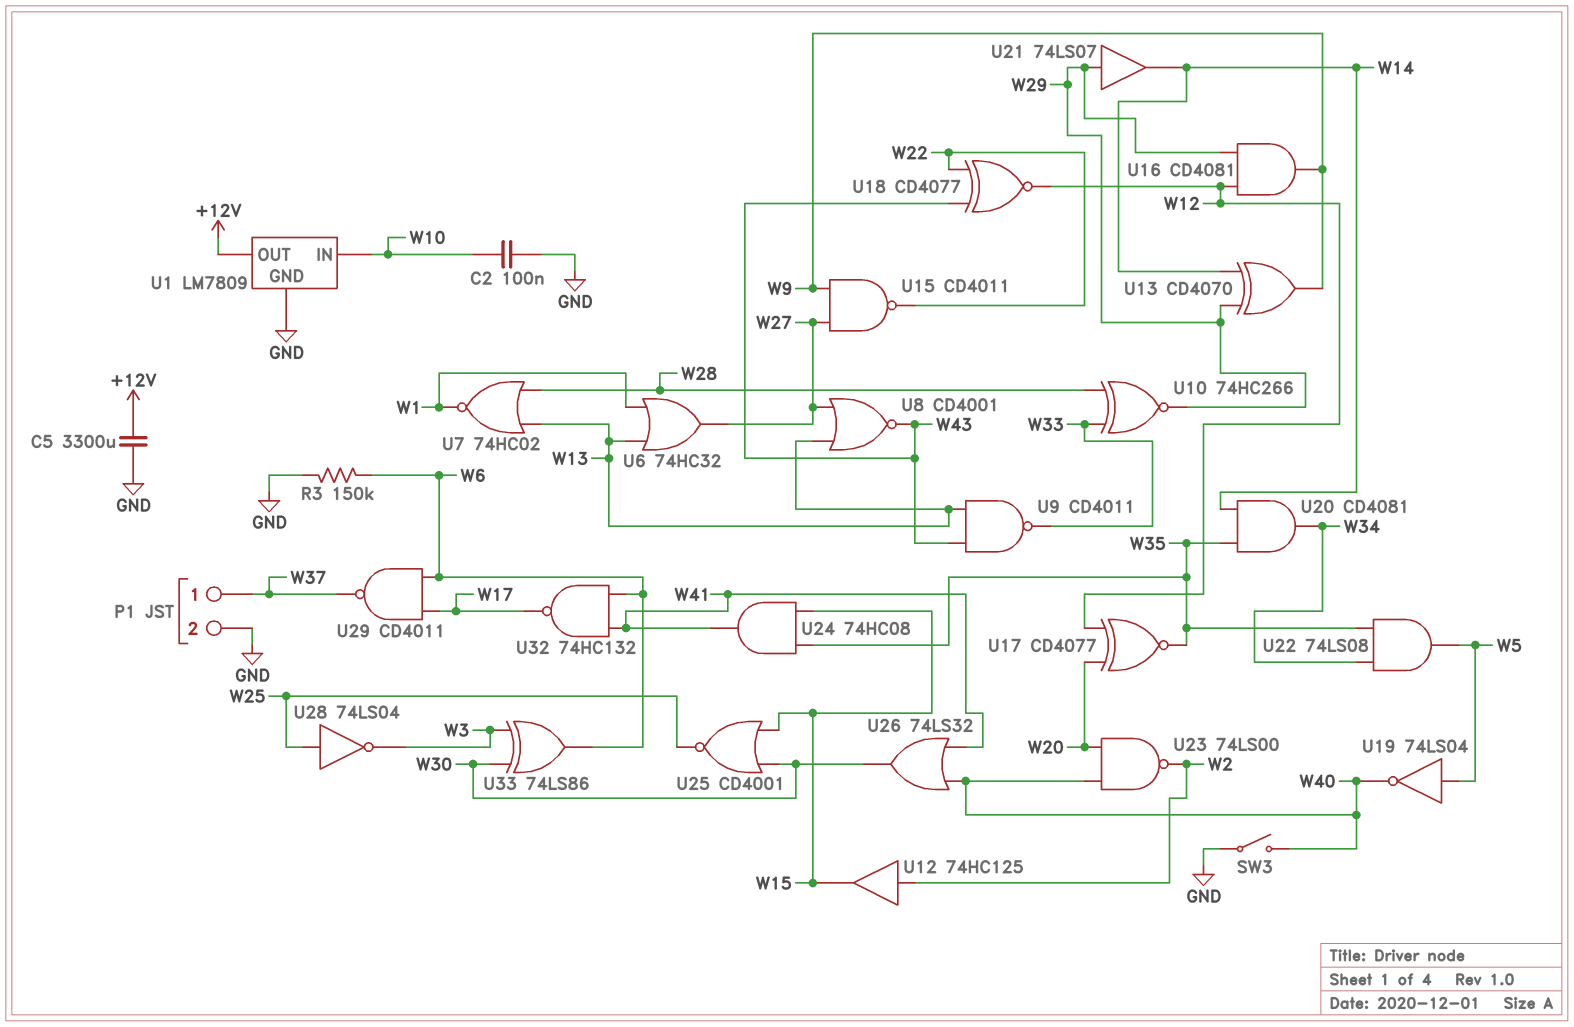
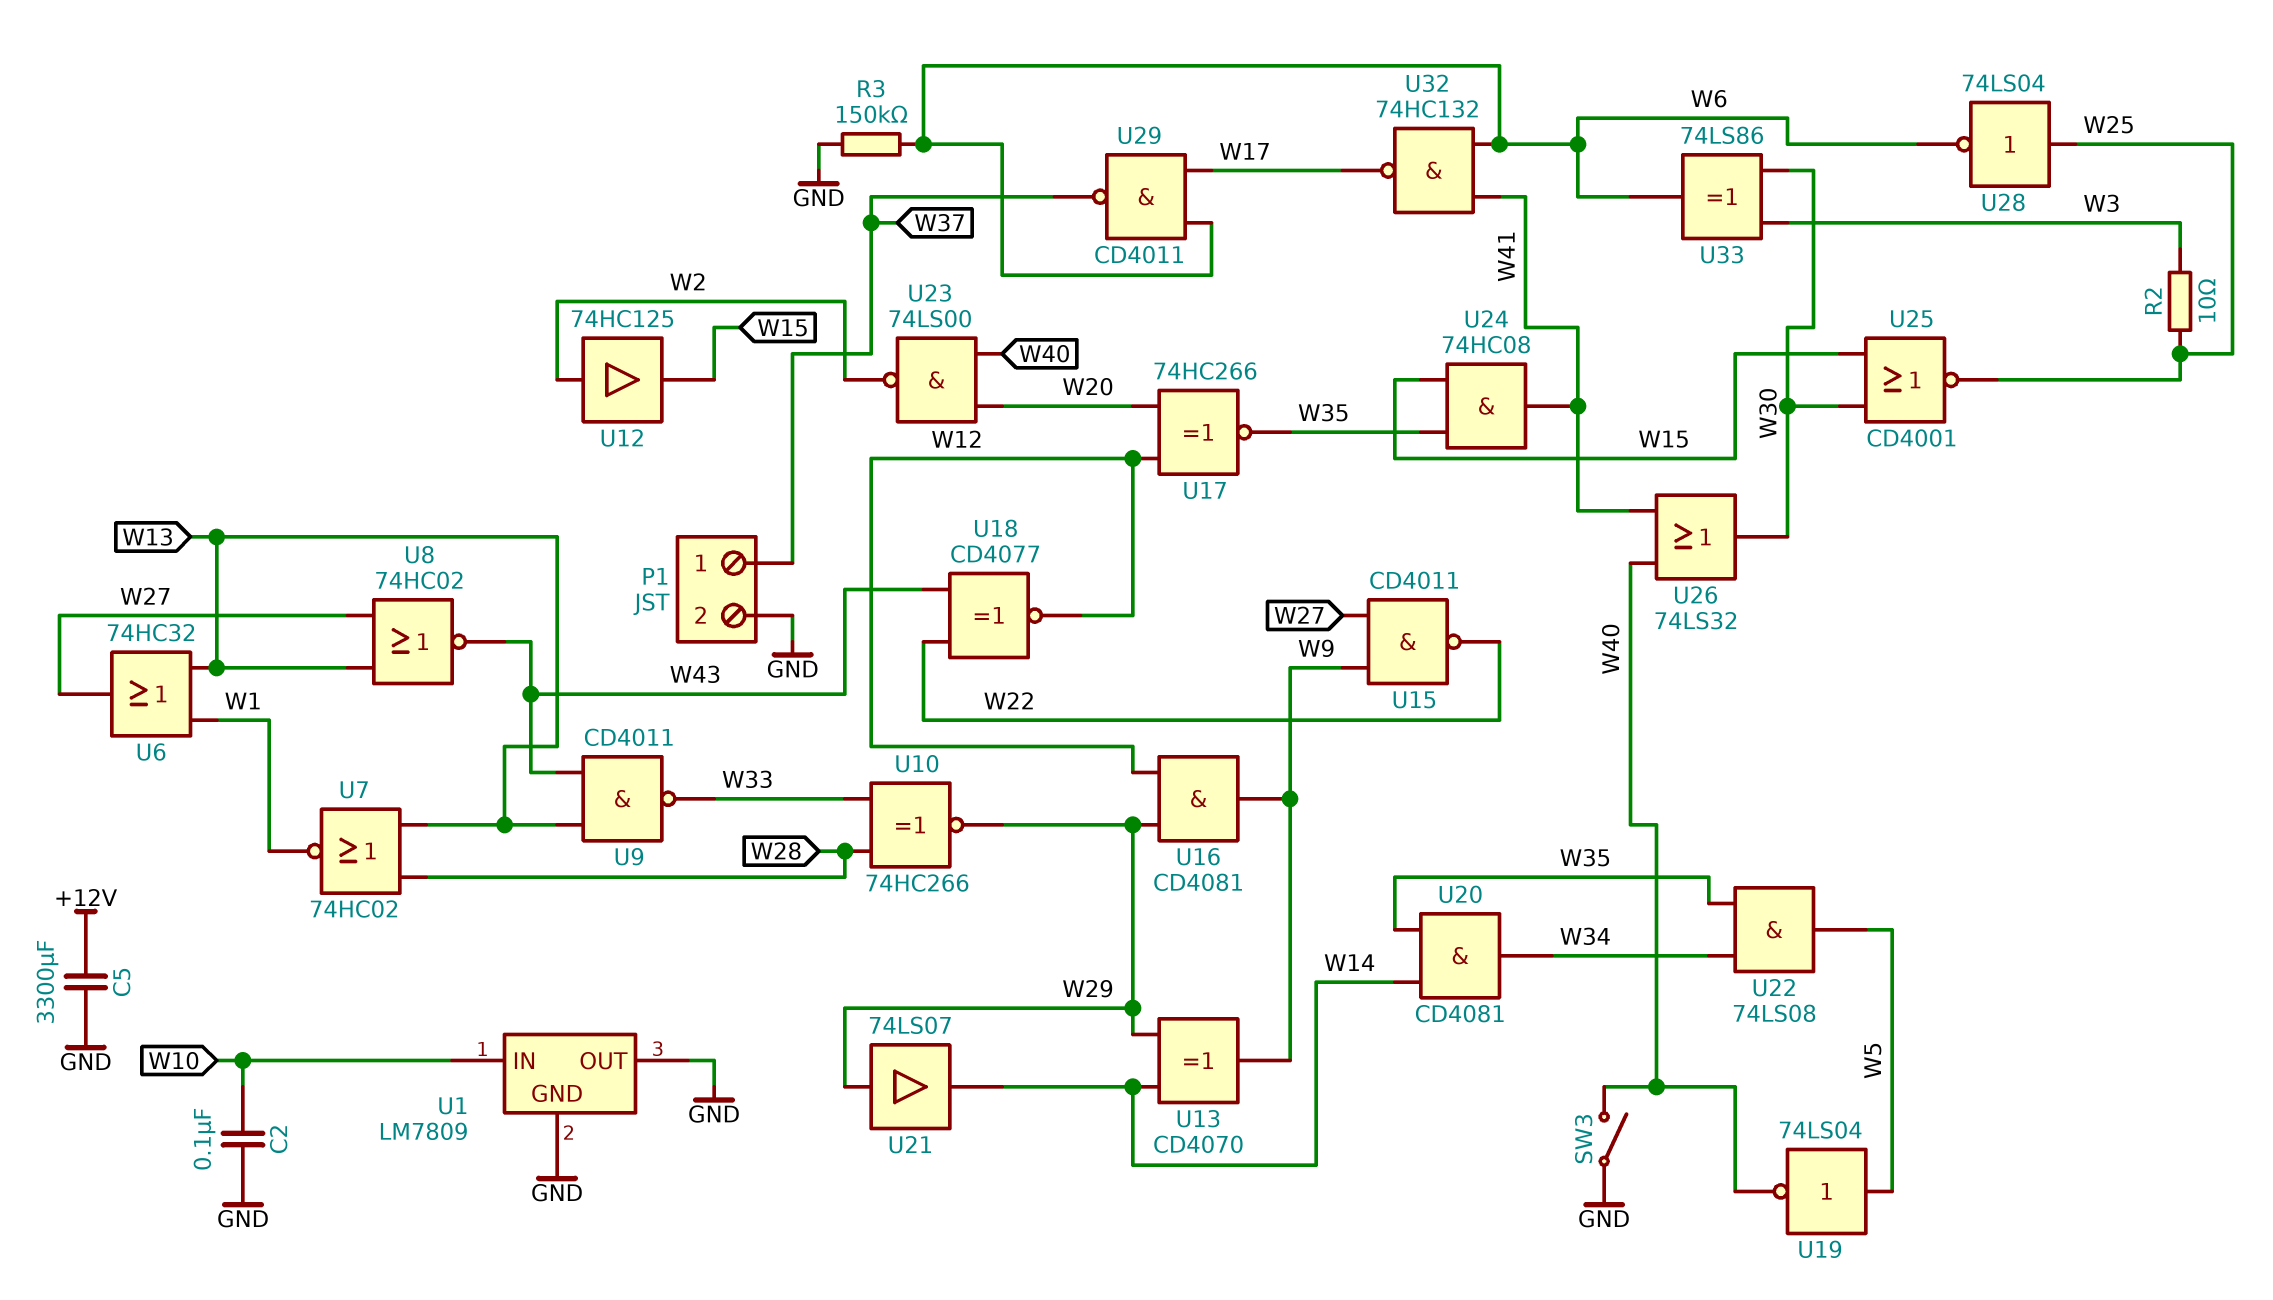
R2: none -> 10 (W3, W25)
U1 pin OUT: +12V -> GND
U8: NOR CD4001 (in W13, in W27, out W43) -> NOR 74HC02 (in W13, in W27, out W43)
U17: XNOR CD4077 (in W12, in W20, out W35) -> XNOR 74HC266 (in W12, in W20, out W35)
U28: NOT 74LS04 (in W25, out W3) -> NOT 74LS04 (in W25, out W6)

